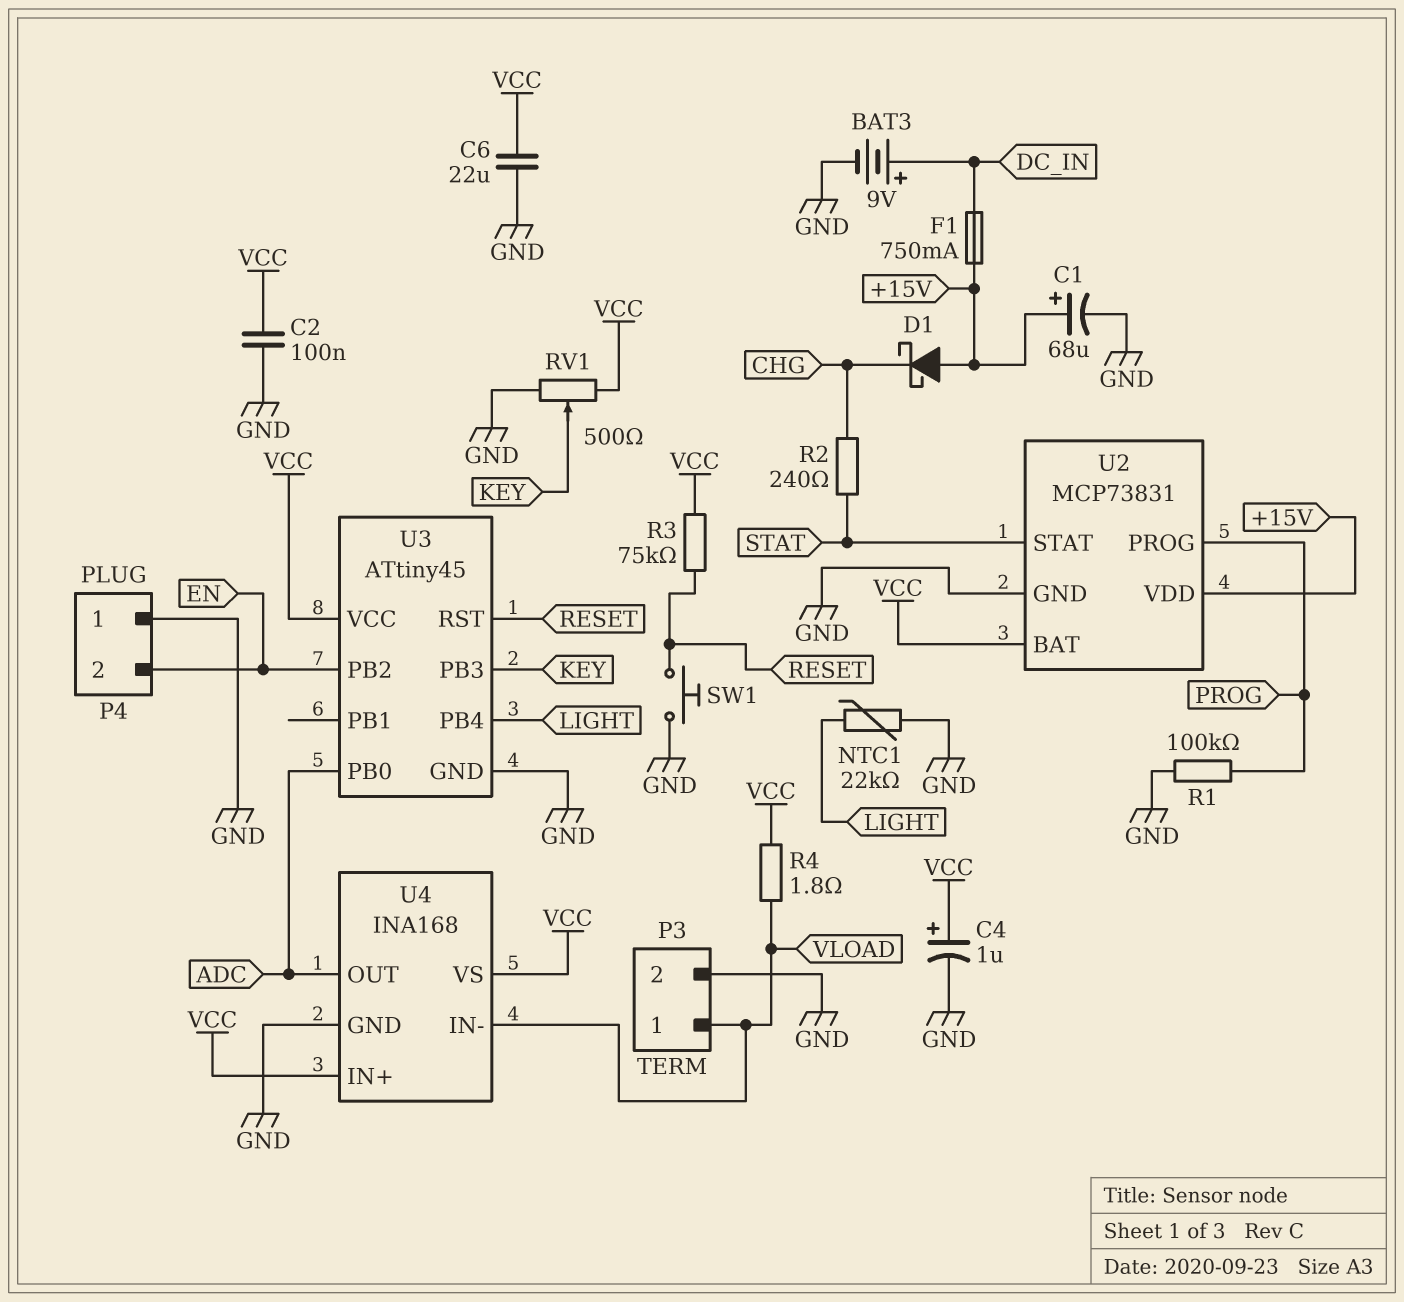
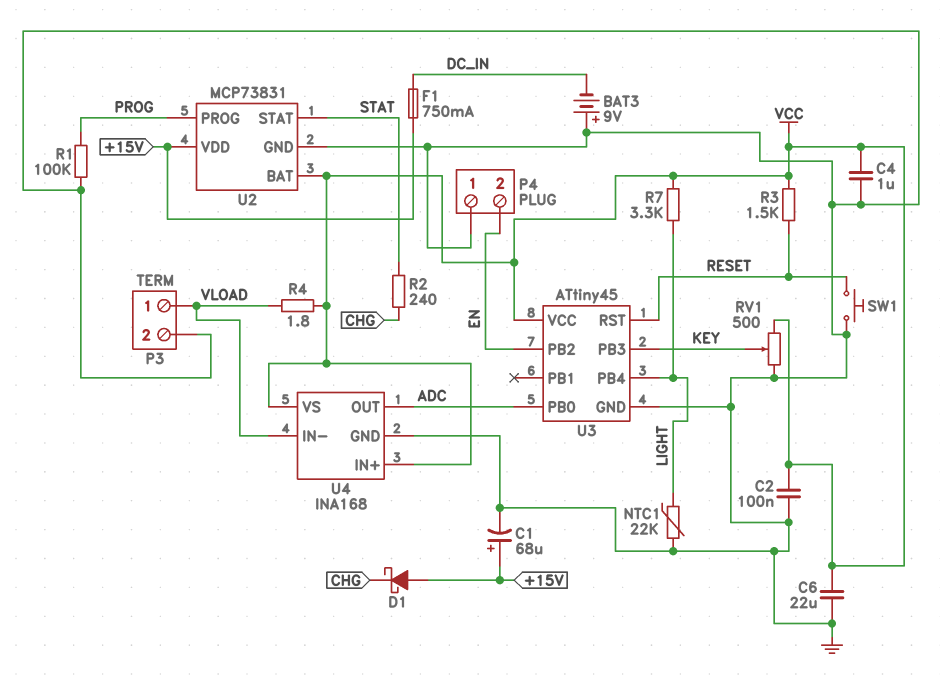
BAT3: 9V (plus DC_IN, minus GND) -> 9V (plus GND, minus DC_IN)
C4: 1uF (plus VCC, minus GND) -> 1uF (GND, VCC)
R3: 75k (RESET, VCC) -> 1.5k (RESET, VCC)
R7: none -> 3.3k (LIGHT, VCC)

